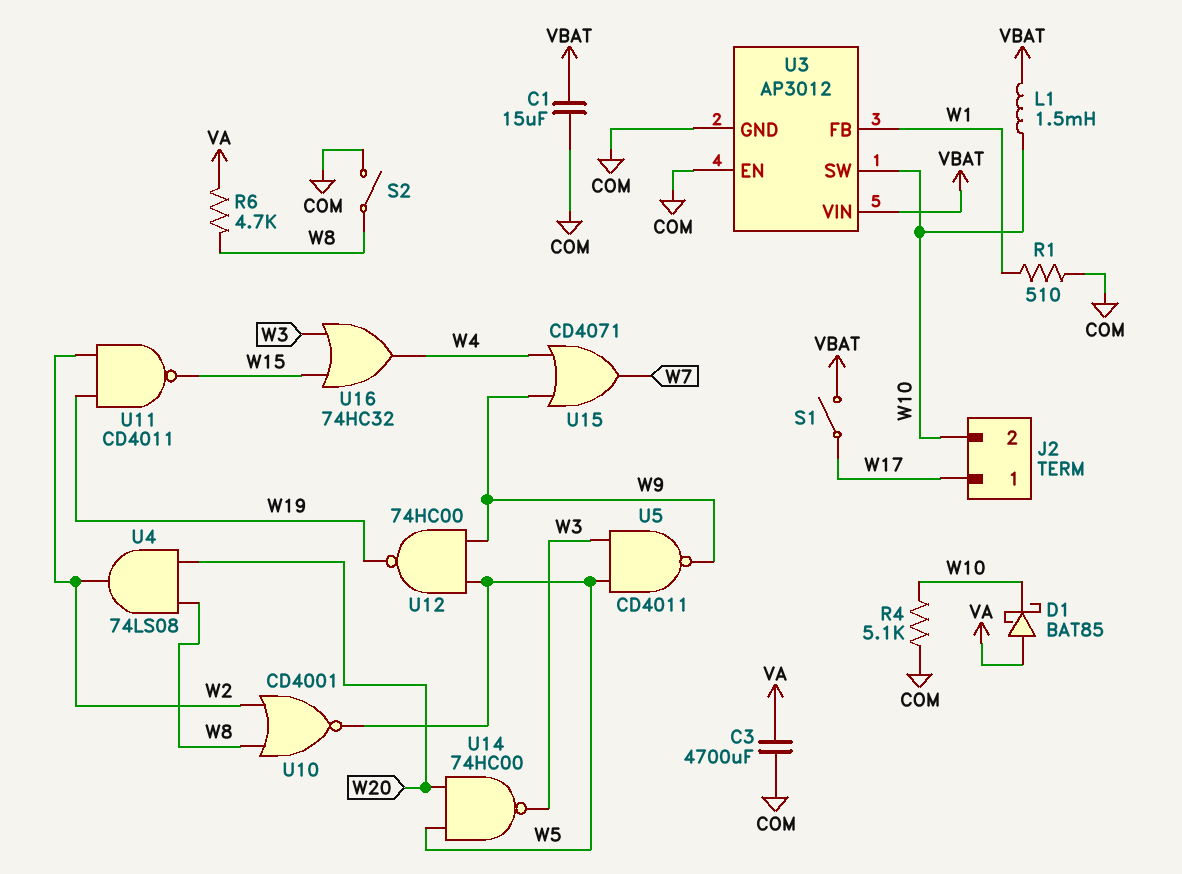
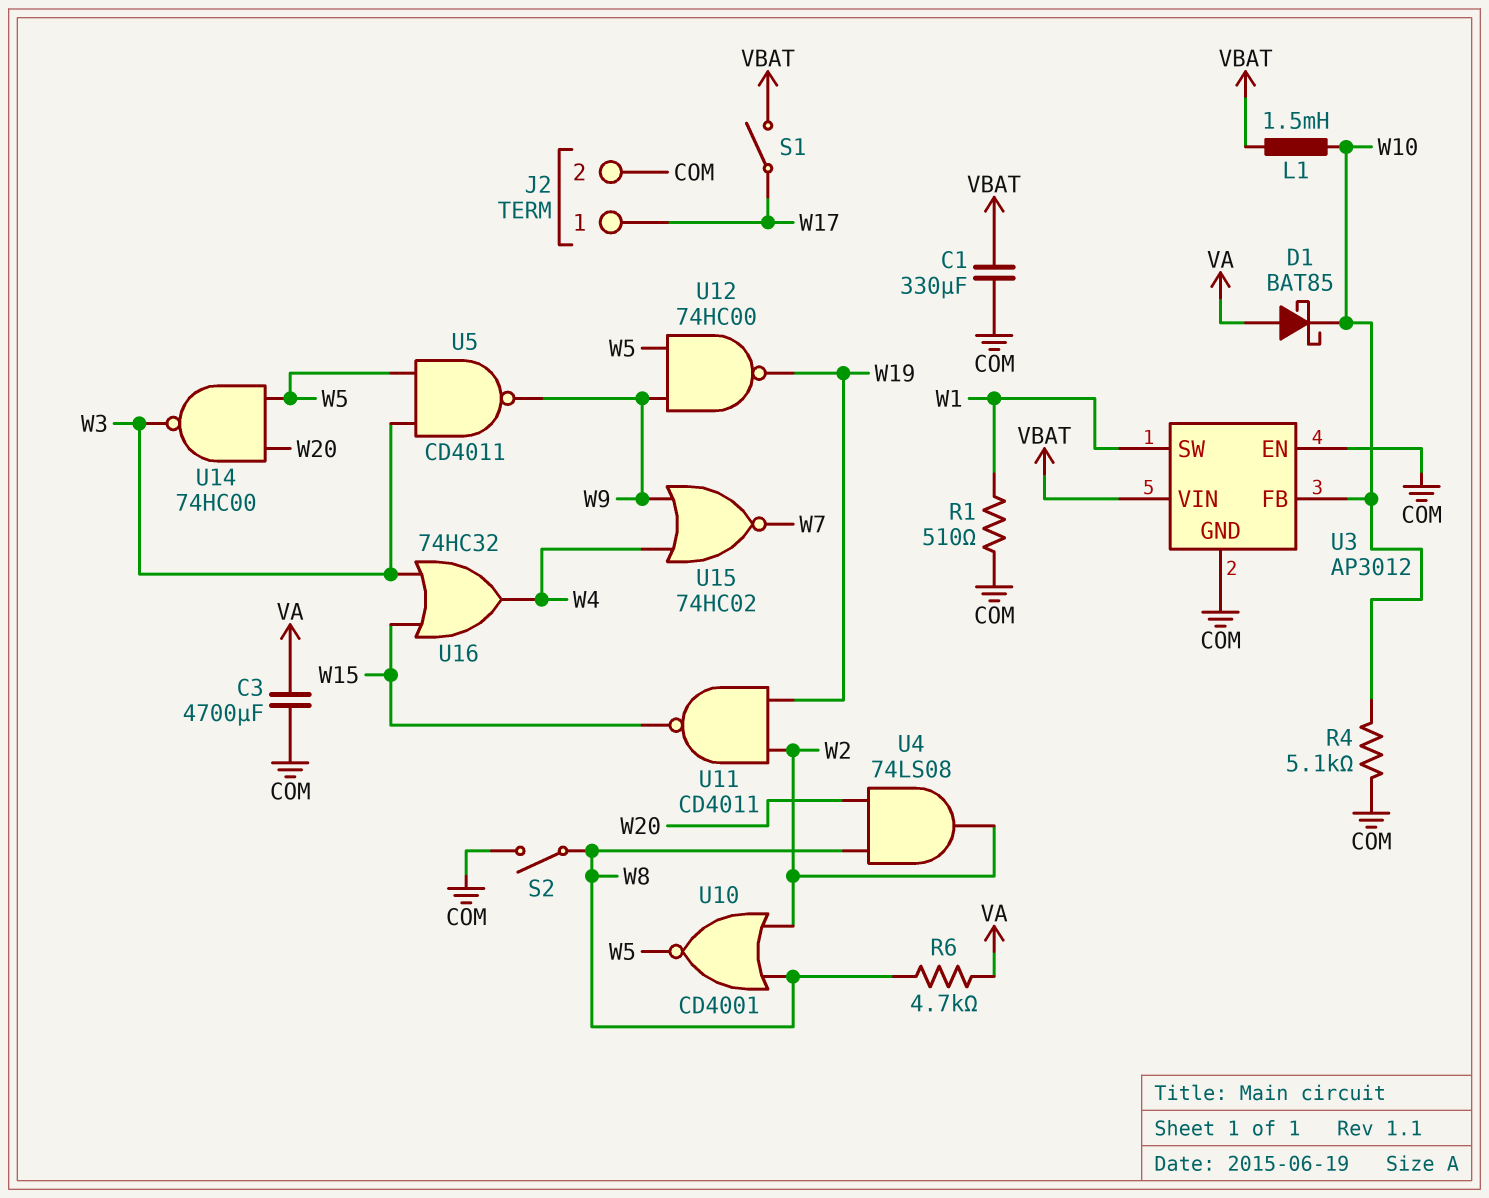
C1: 15uF (COM, VBAT) -> 330uF (COM, VBAT)
J2 pin 2: W10 -> COM
U3 pin FB: W1 -> W10
U3 pin SW: W10 -> W1
U15: OR CD4071 (in W4, in W9, out W7) -> NOR 74HC02 (in W4, in W9, out W7)

